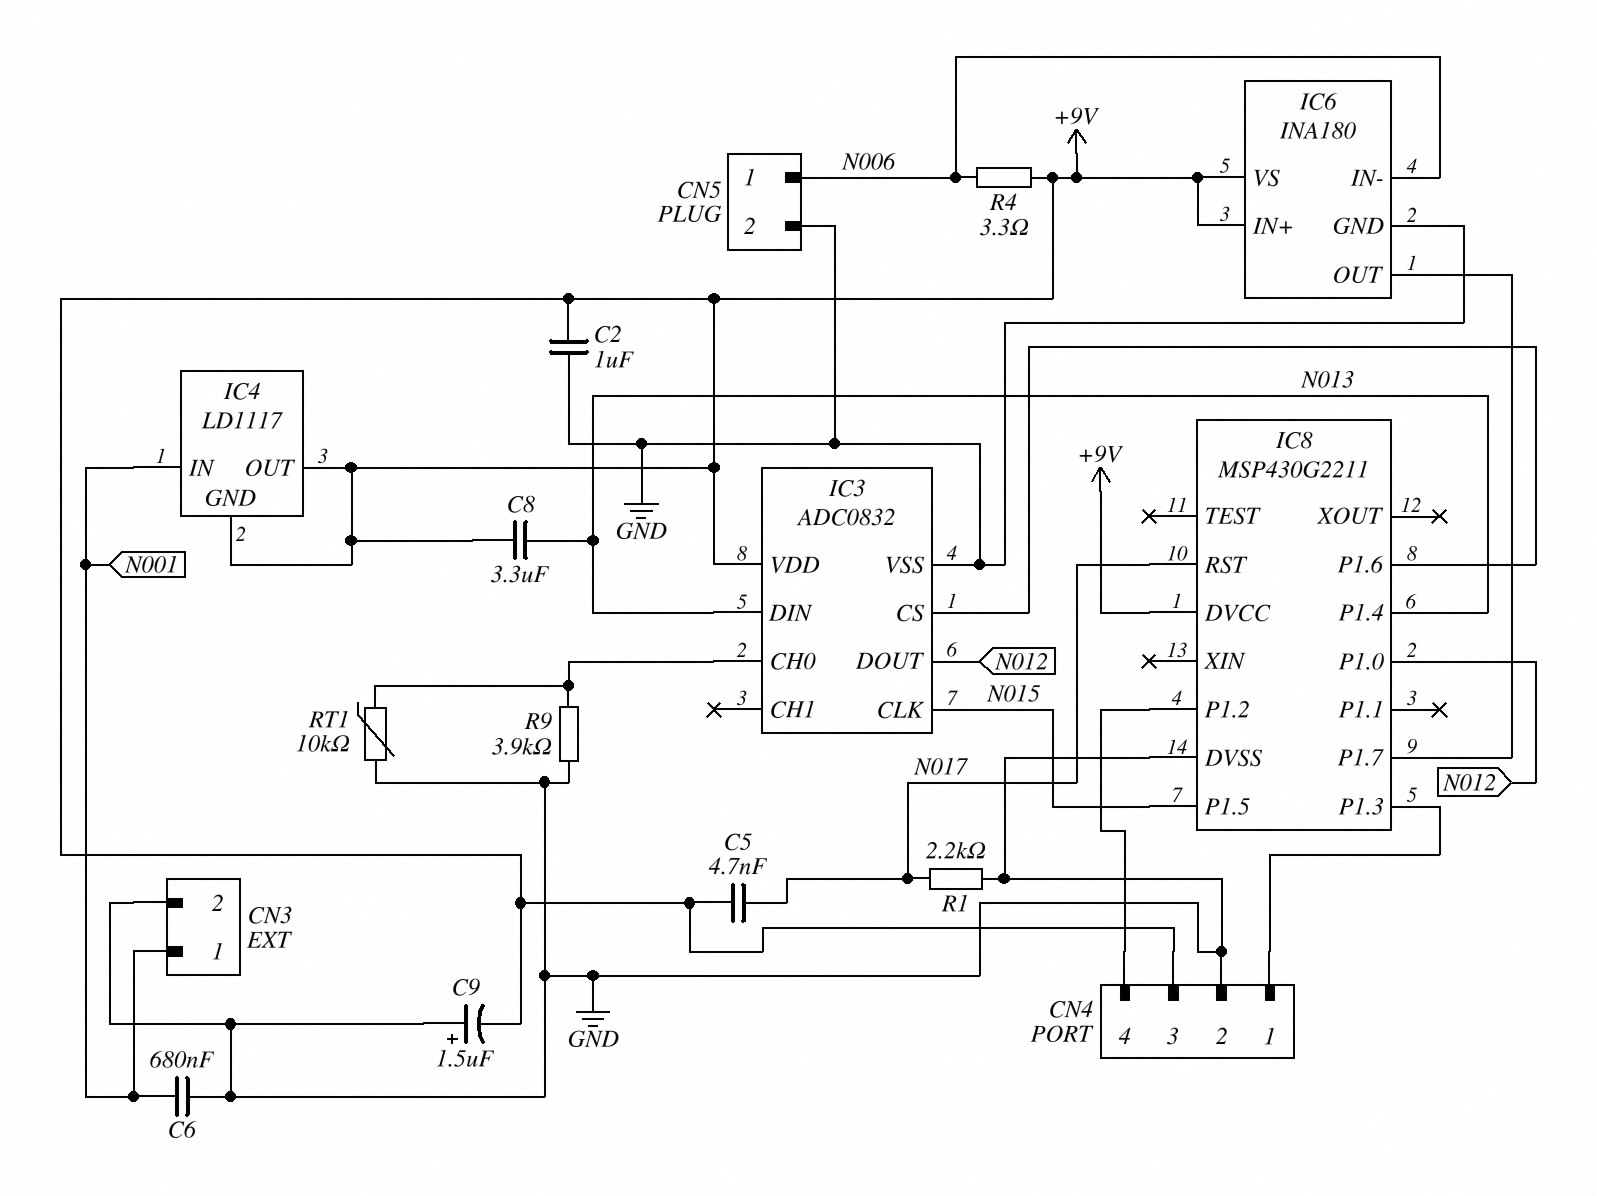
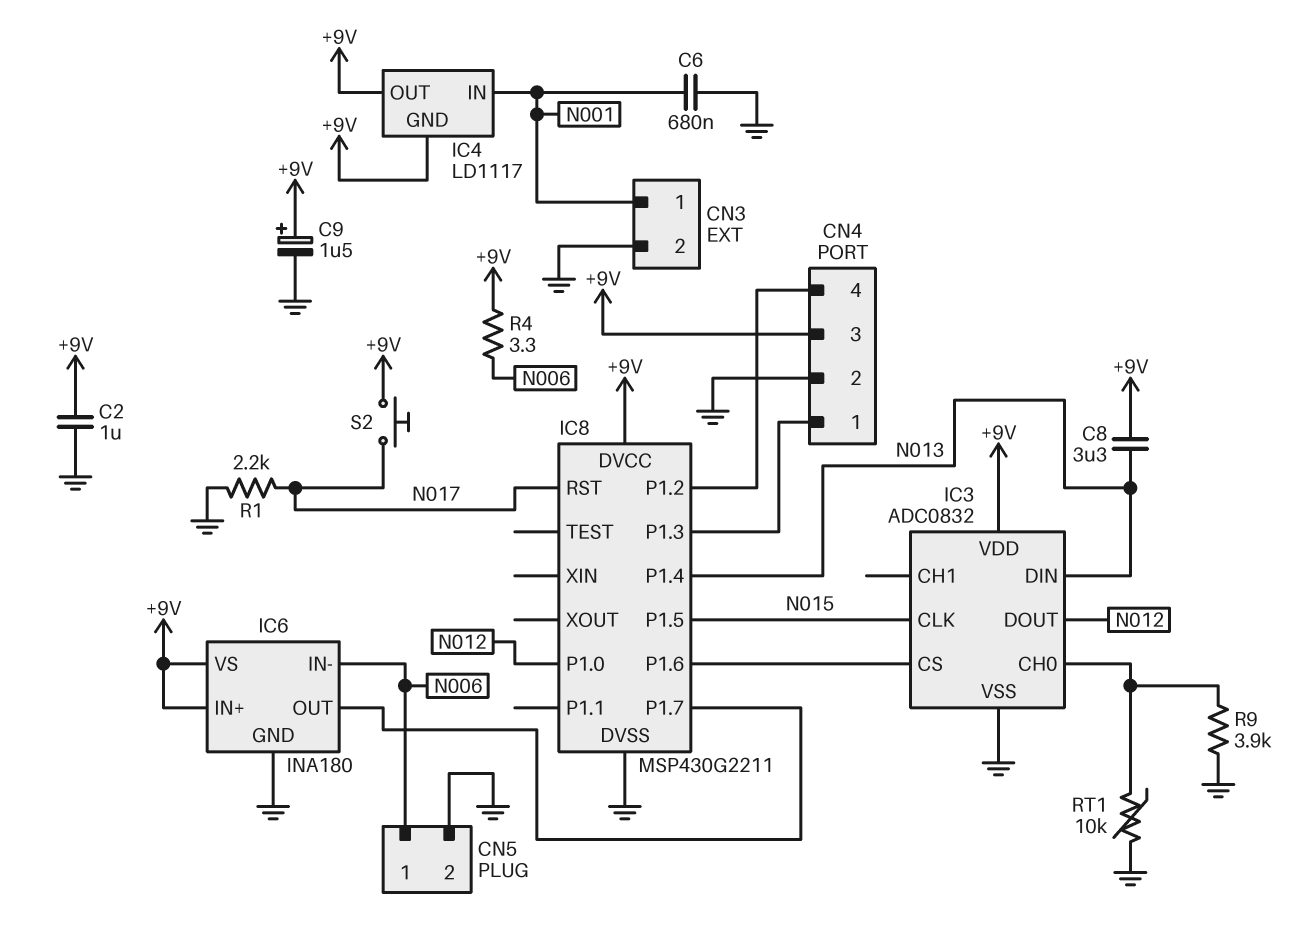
C5: 4.7nF (+9V, N017) -> none
C9: 1.5uF (plus GND, minus +9V) -> 1.5uF (plus +9V, minus GND)
S2: none -> button (+9V, N017)

